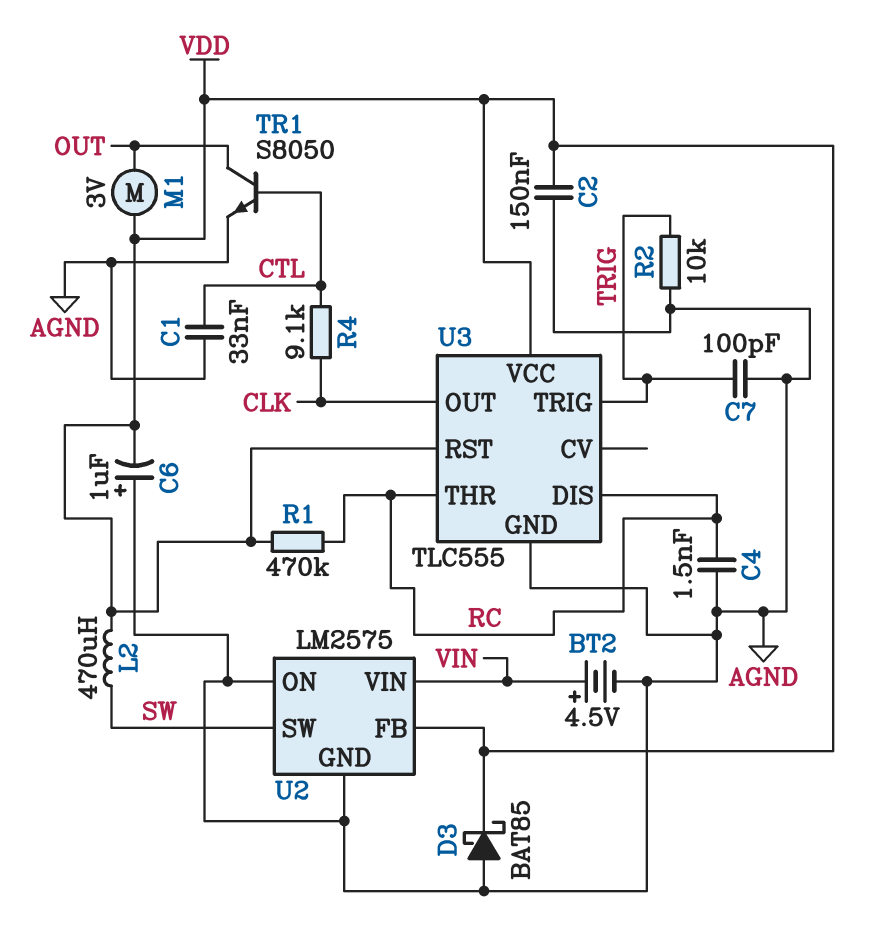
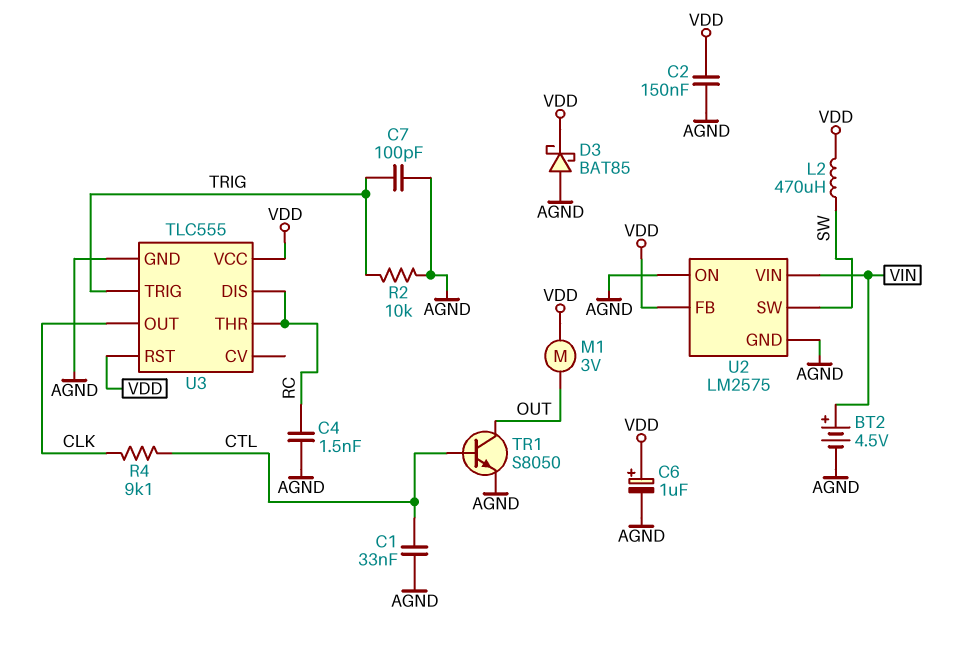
C6: 1uF (plus AGND, minus VDD) -> 1uF (plus VDD, minus AGND)
R1: 470k (RC, VDD) -> none

